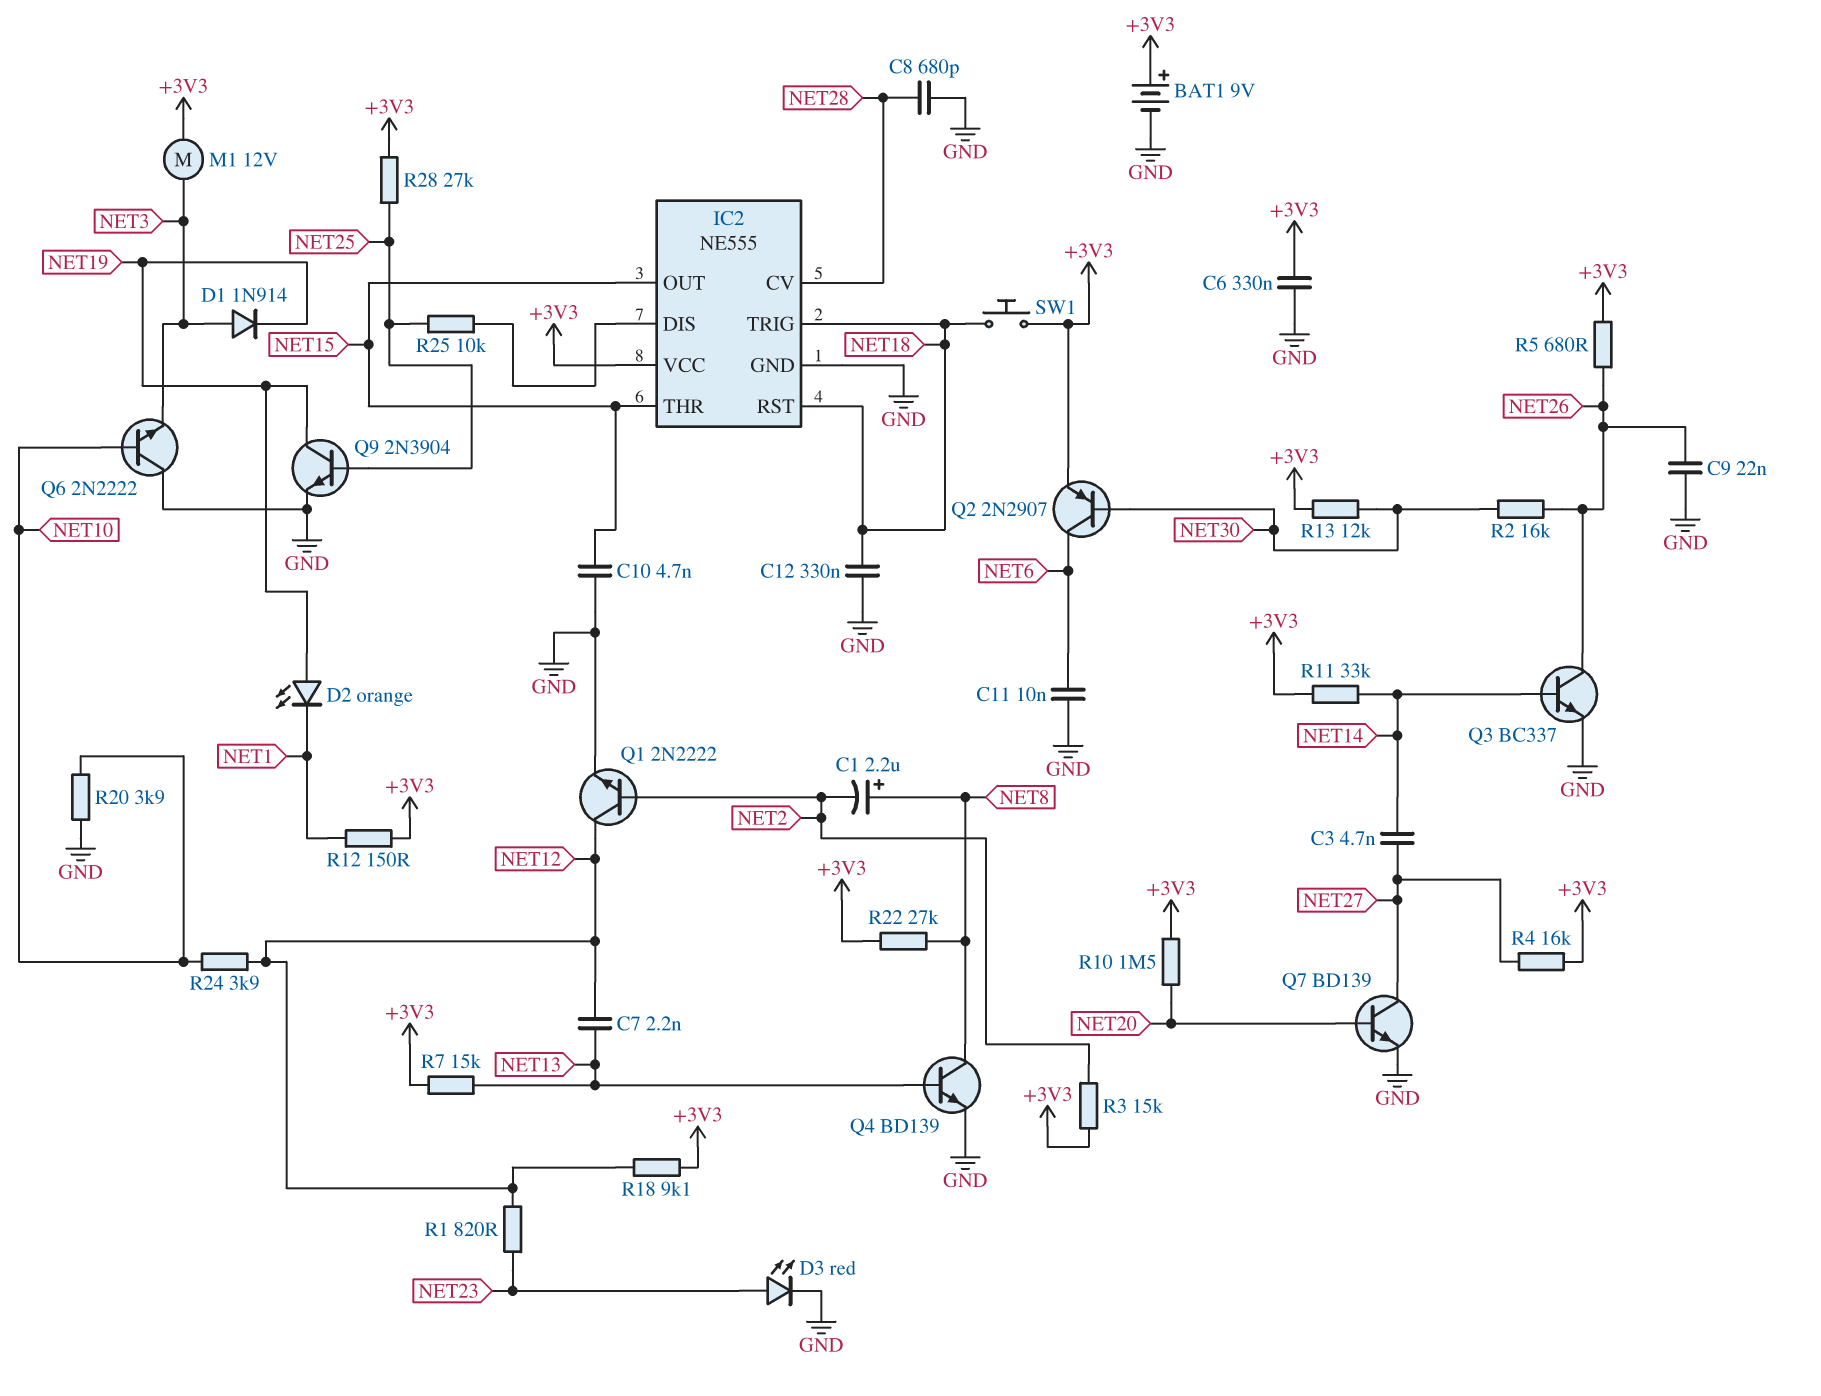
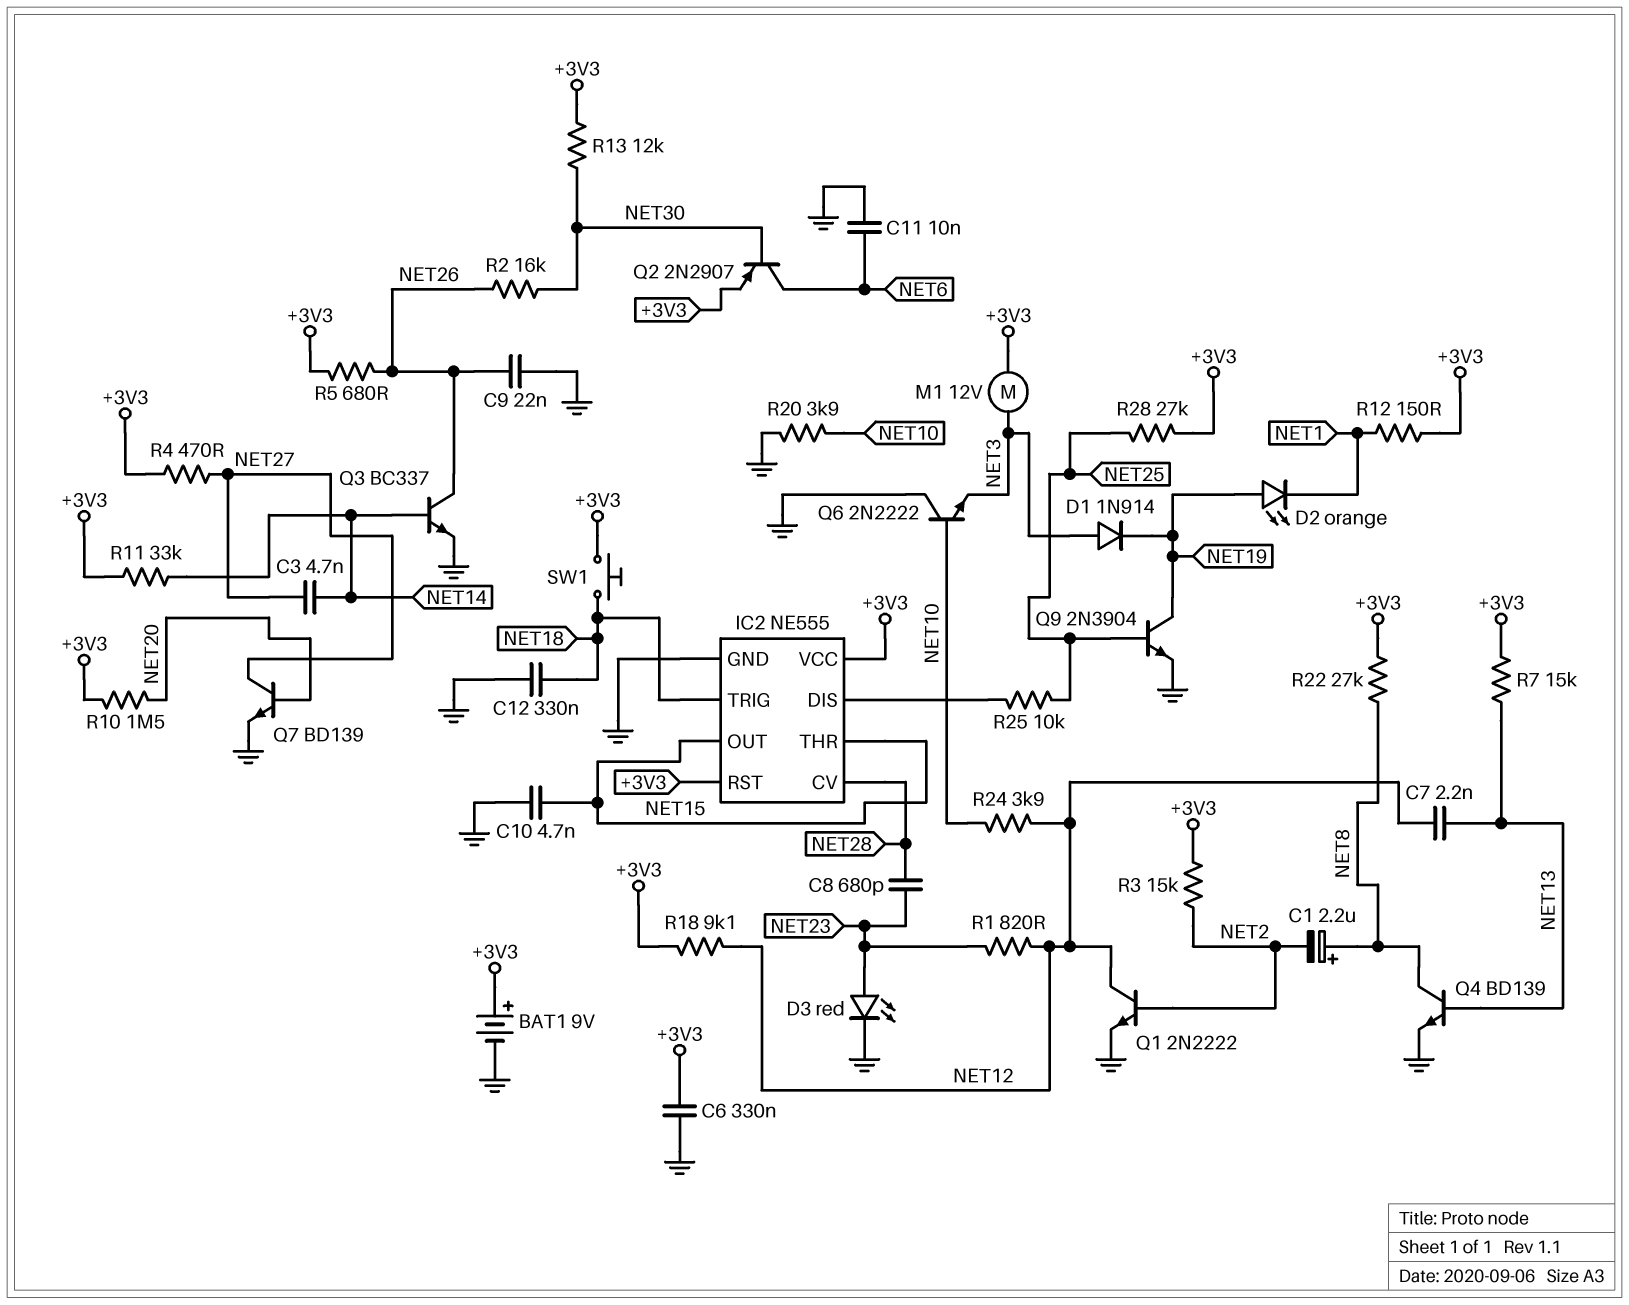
C8: 680pF (GND, NET28) -> 680pF (NET23, NET28)
IC2 pin RST: NET18 -> +3V3
R4: 16k (+3V3, NET27) -> 470 (+3V3, NET27)

